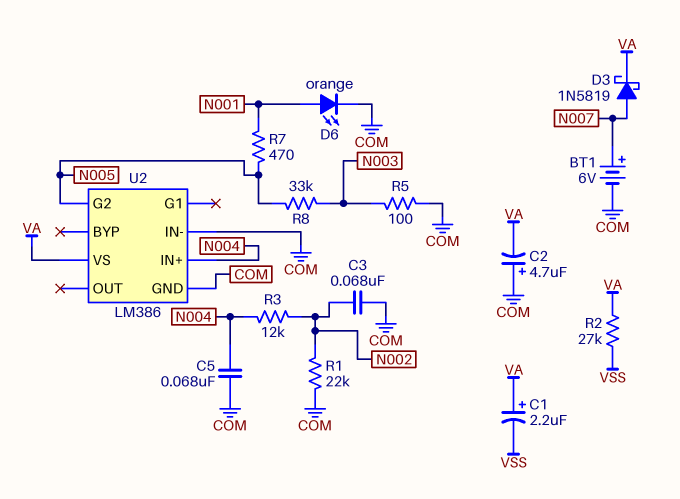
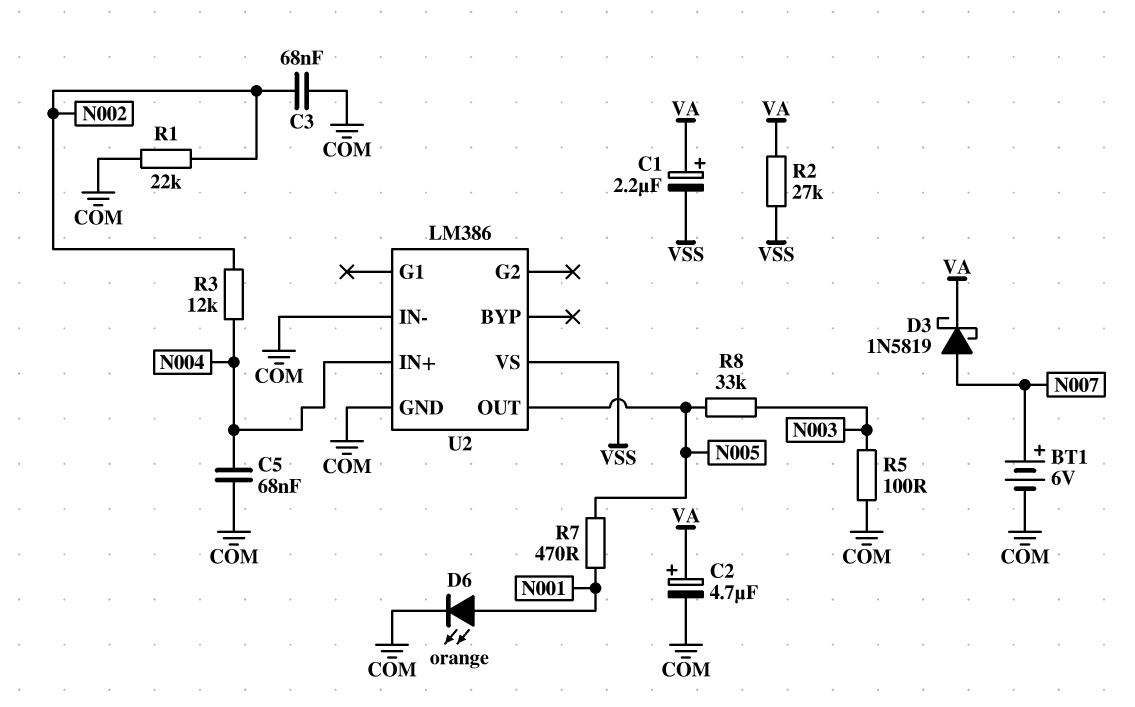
C2: 4.7uF (plus COM, minus VA) -> 4.7uF (plus VA, minus COM)
U2 pin G2: N005 -> none
U2 pin OUT: none -> N005
U2 pin VS: VA -> VSS

